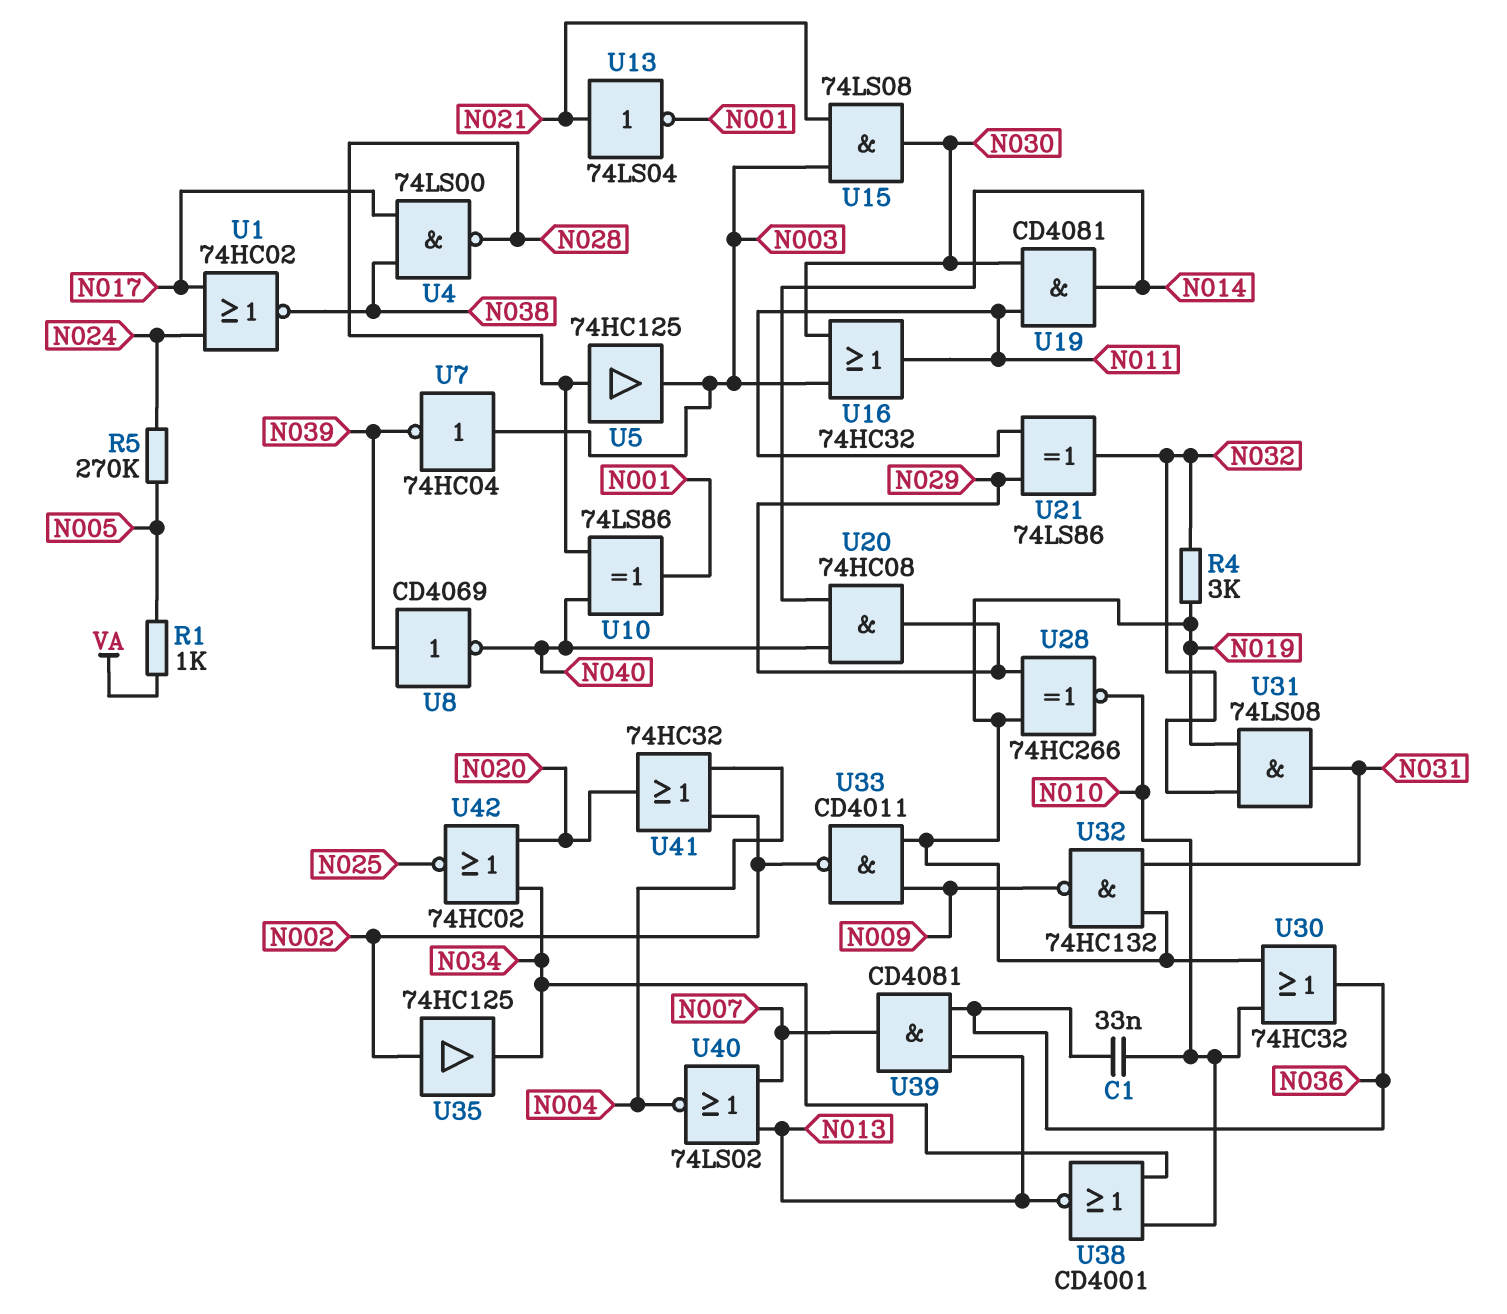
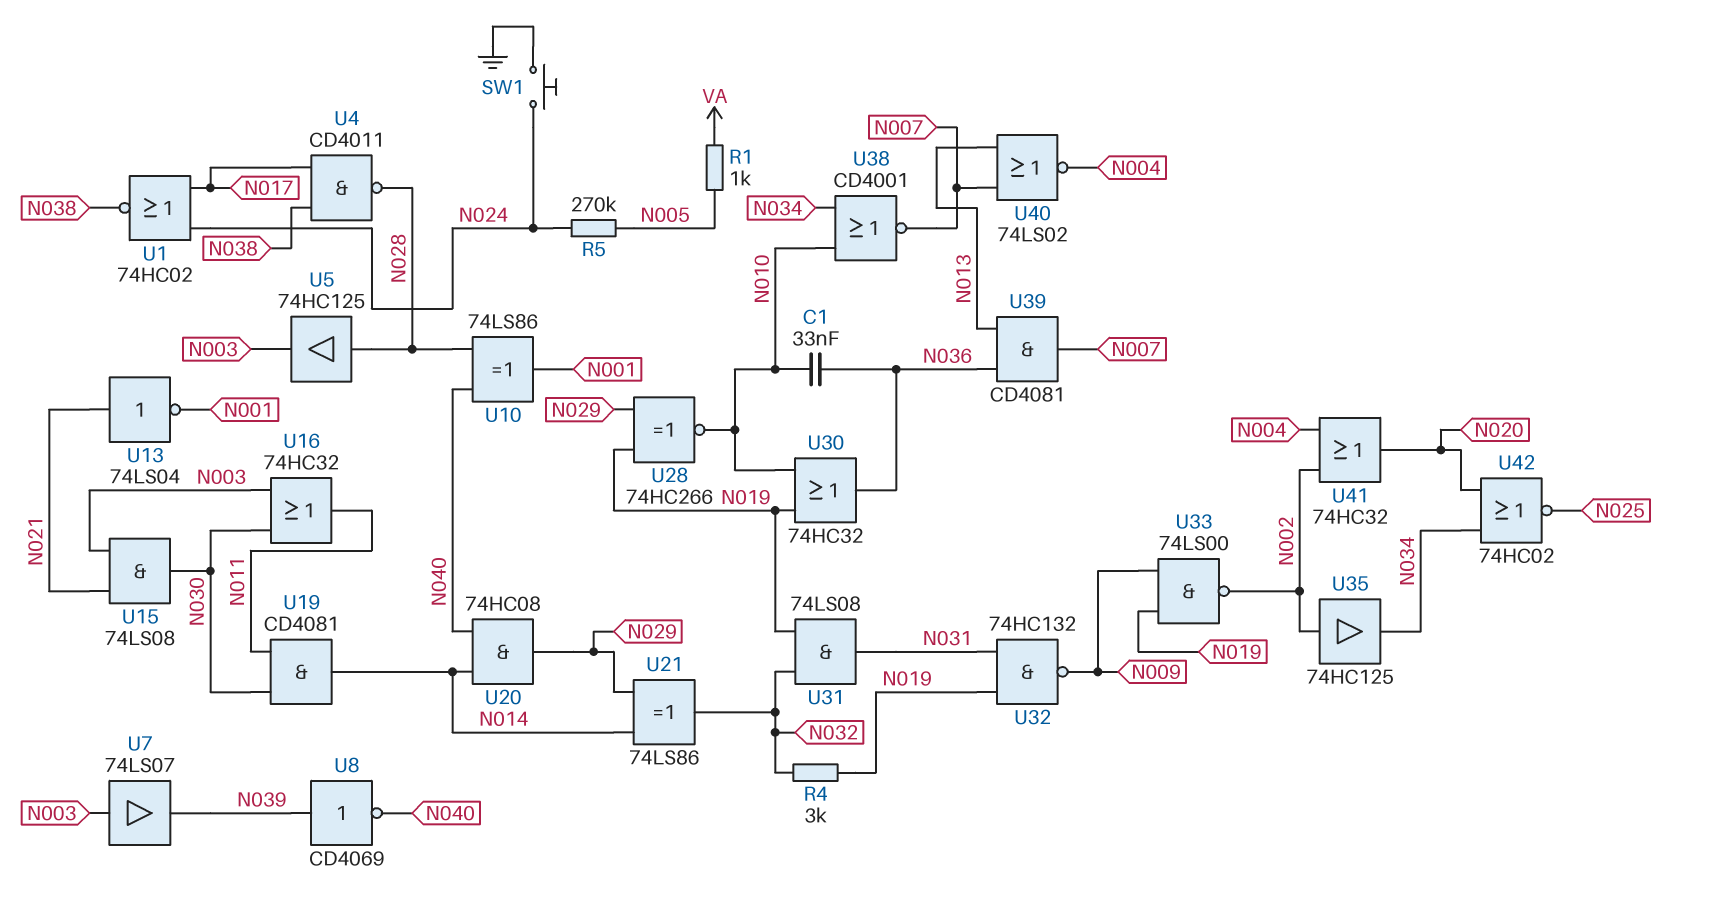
SW1: none -> button (GND, N024)
U4: NAND 74LS00 (in N017, in N038, out N028) -> NAND CD4011 (in N017, in N038, out N028)
U7: NOT 74HC04 (in N003, out N039) -> buffer 74LS07 (in N003, out N039)
U21: XOR 74LS86 (in N011, in N029, out N032) -> XOR 74LS86 (in N014, in N029, out N032)
U33: NAND CD4011 (in N009, in N019, out N002) -> NAND 74LS00 (in N009, in N019, out N002)
U38: NOR CD4001 (in N010, in N034, out N013) -> NOR CD4001 (in N010, in N034, out N007)

